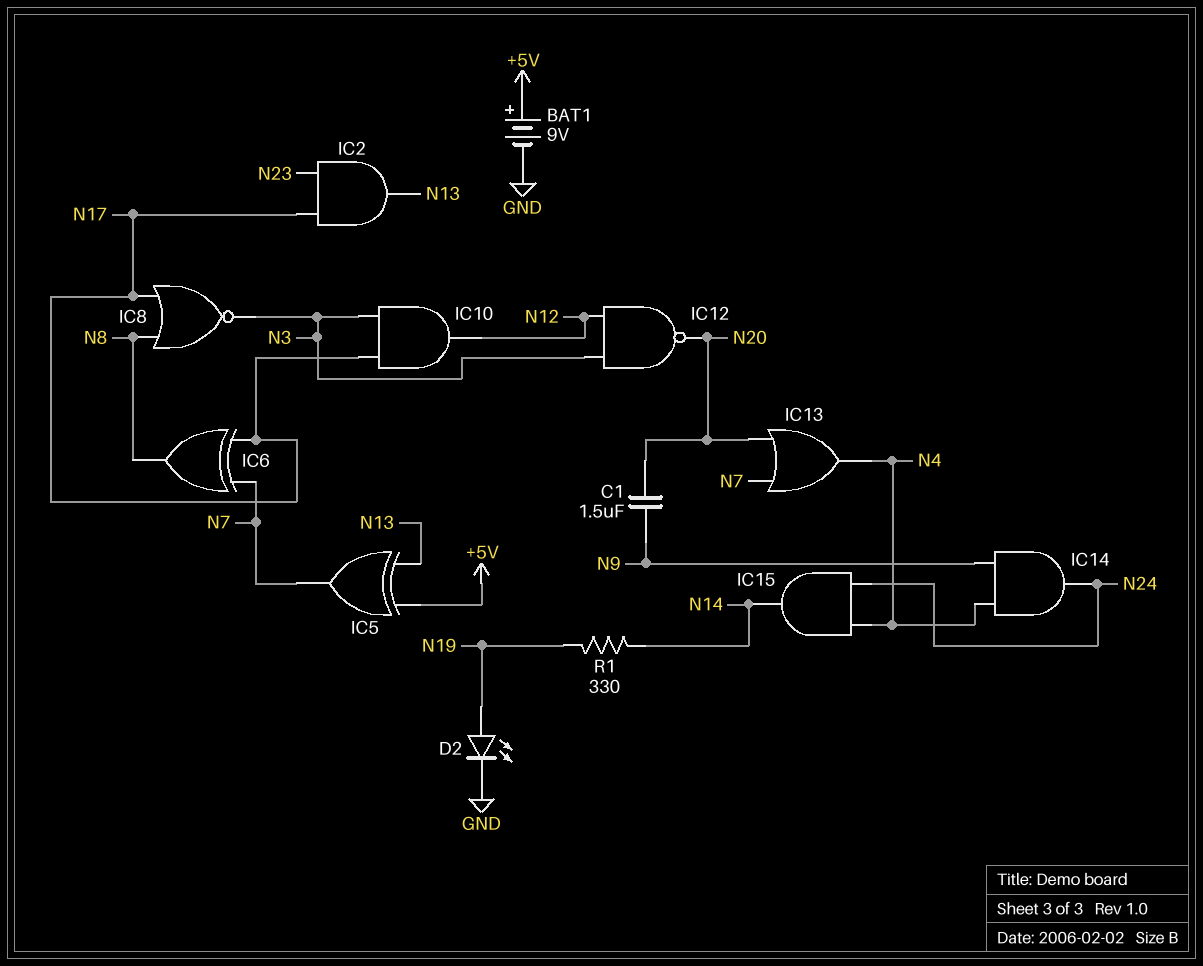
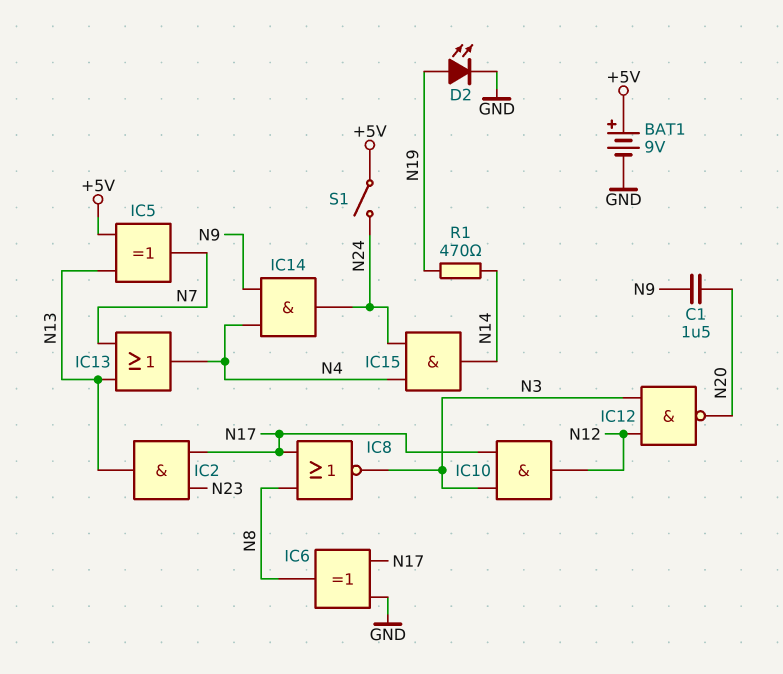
IC6: XOR (in N7, in N17, out N8) -> XOR (in GND, in N17, out N8)
IC13: OR (in N7, in N20, out N4) -> OR (in N7, in N13, out N4)
R1: 330 (N14, N19) -> 470 (N14, N19)
S1: none -> switch (+5V, N24)

